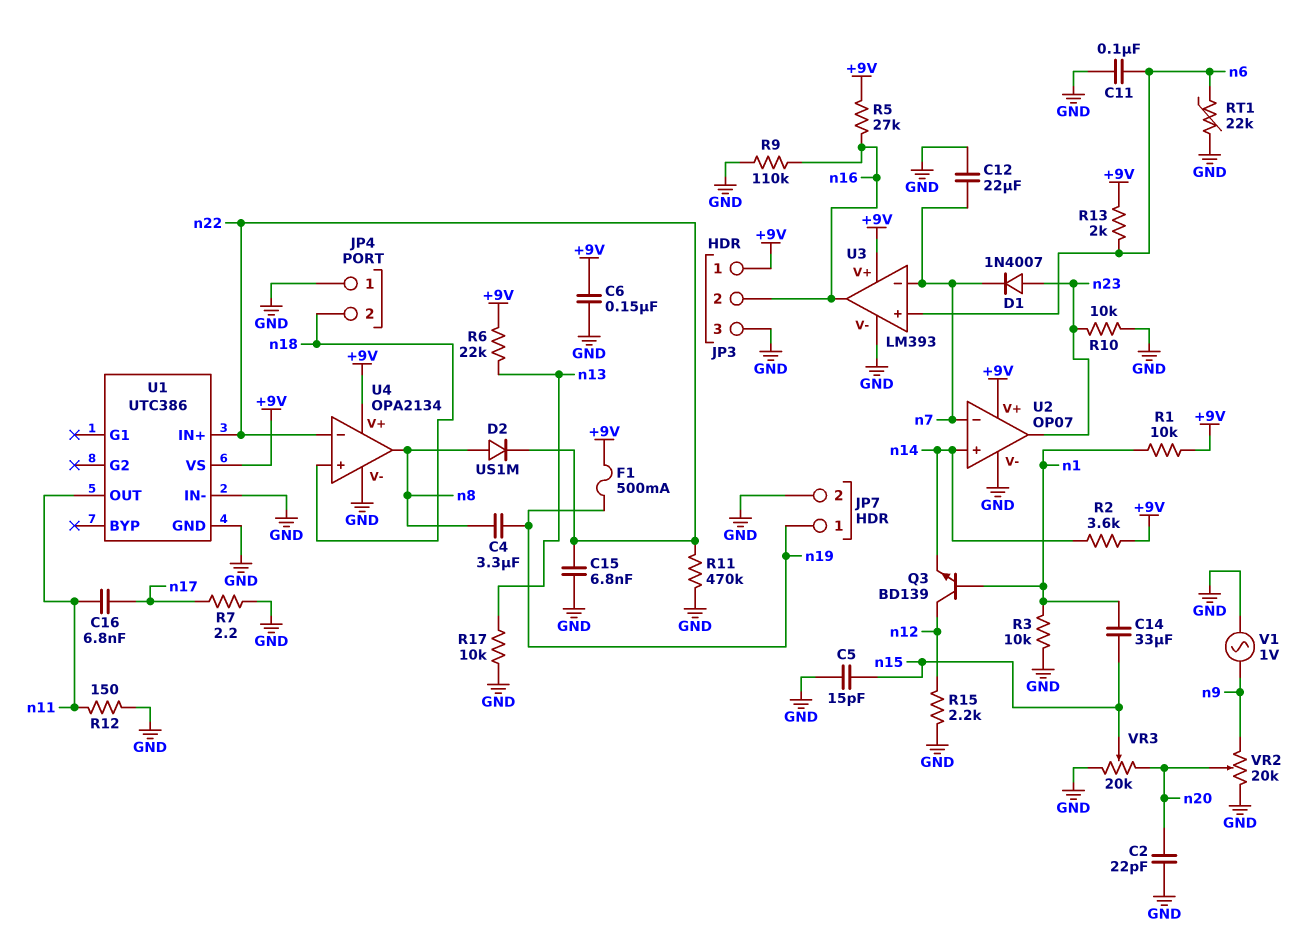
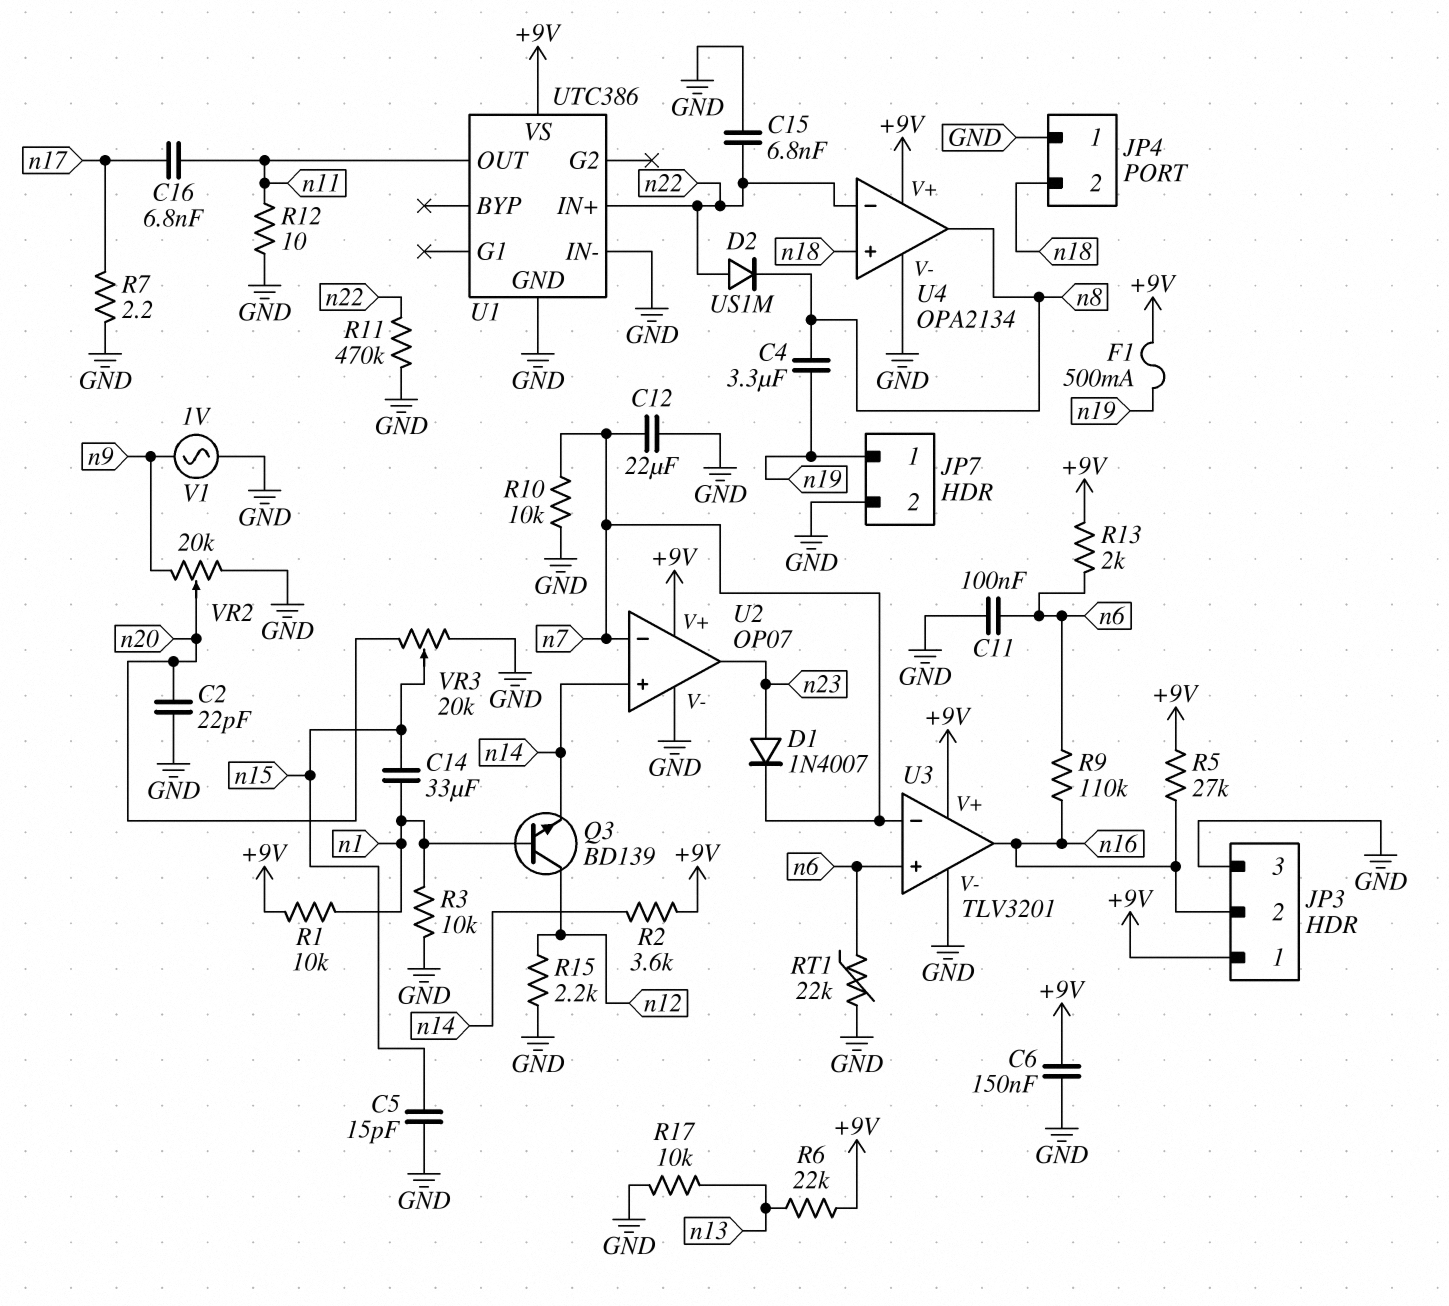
D2: diode US1M (A n8, K n22) -> diode US1M (A n22, K n8)
R9: 110k (GND, n16) -> 110k (n6, n16)
R10: 10k (GND, n23) -> 10k (GND, n7)
R12: 150 (GND, n11) -> 10 (GND, n11)
U3: LM393 -> TLV3201

